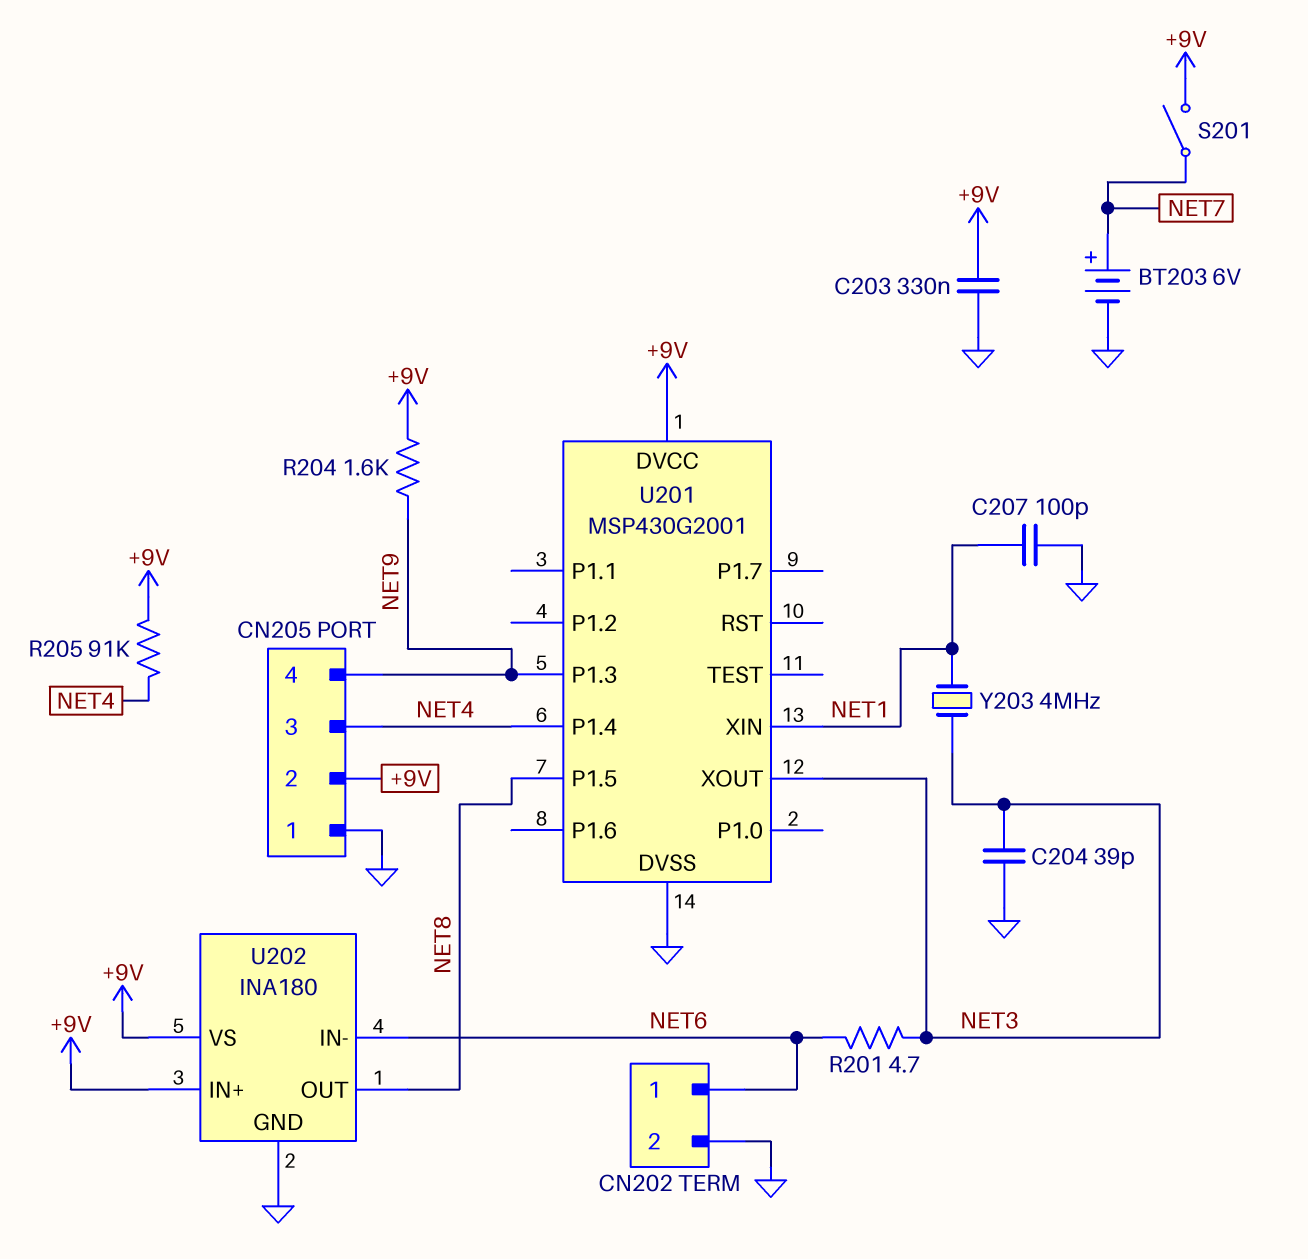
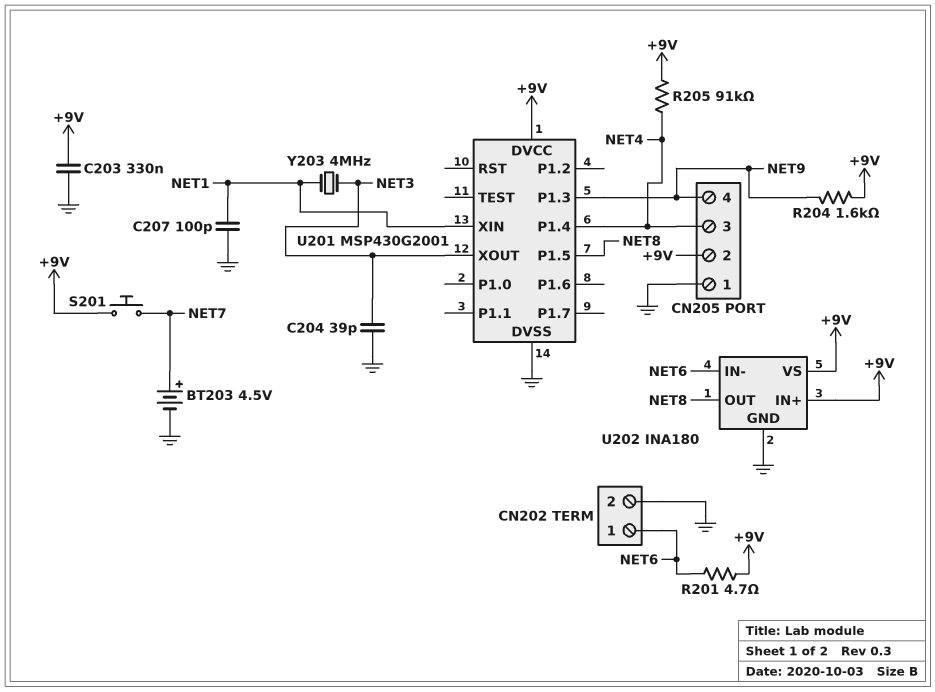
BT203: 6V (plus NET7, minus GND) -> 4.5V (plus NET7, minus GND)
R201: 4.7 (NET3, NET6) -> 4.7 (+9V, NET6)
S201: switch (+9V, NET7) -> button (+9V, NET7)

